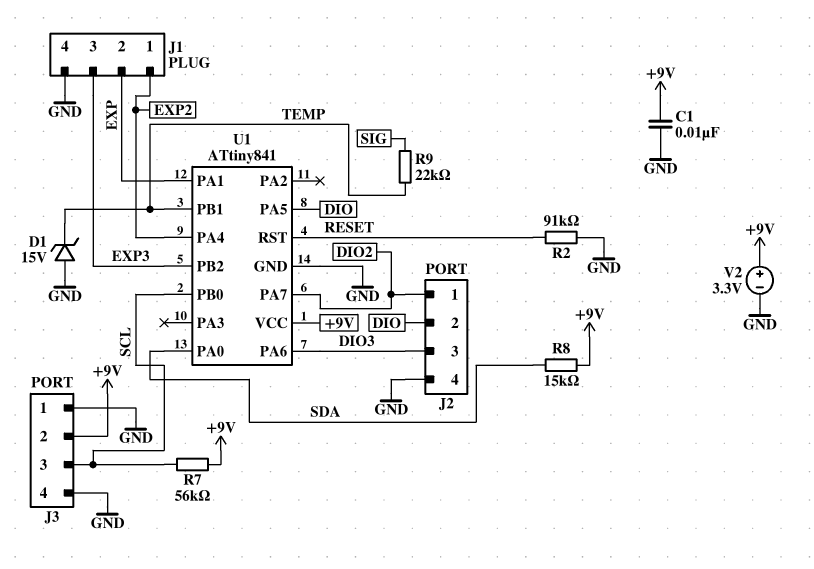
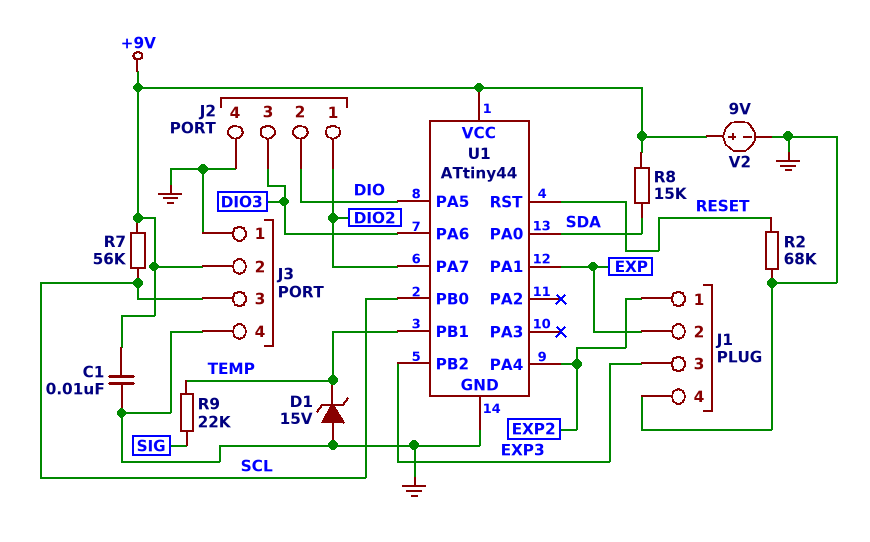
R2: 91k (GND, RESET) -> 68k (GND, RESET)
U1: ATtiny841 -> ATtiny44
V2: 3.3V (plus +9V, minus GND) -> 9V (plus +9V, minus GND)

